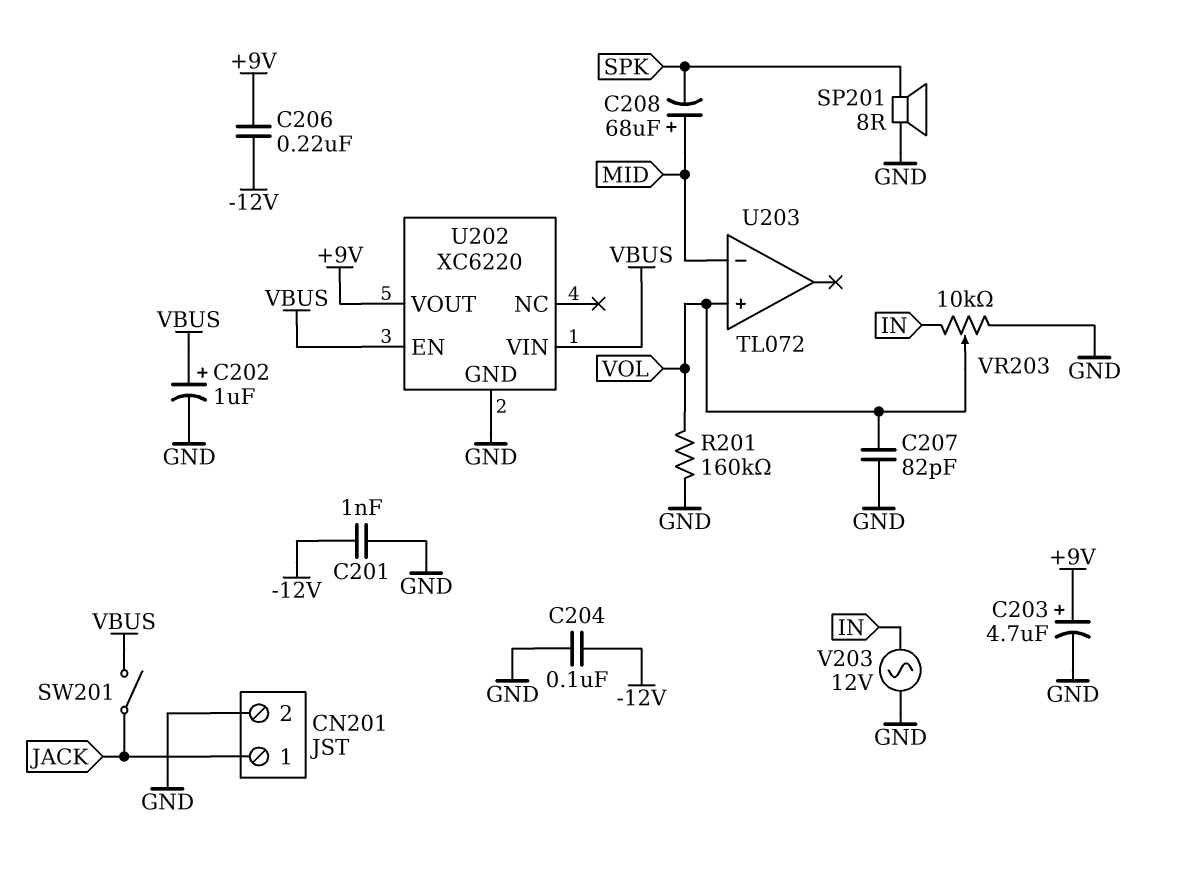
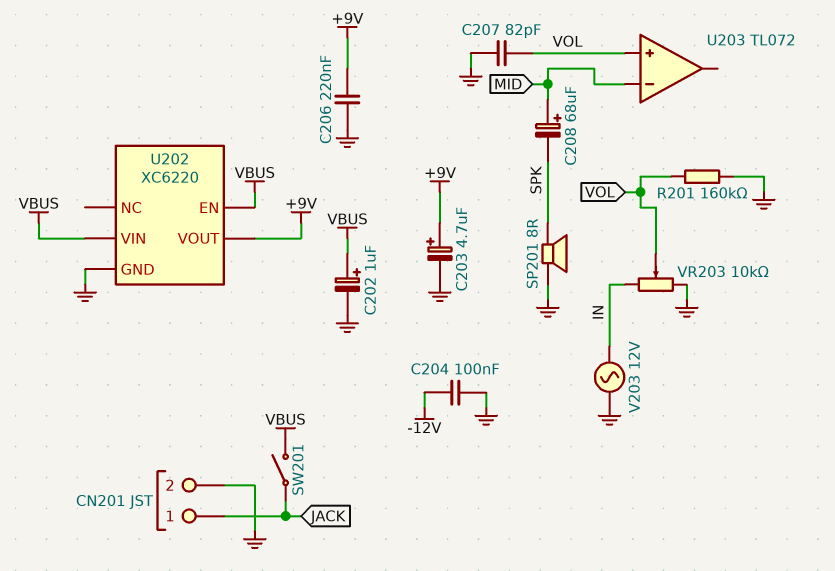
C201: 1nF (-12V, GND) -> none
C206: 220nF (+9V, -12V) -> 220nF (+9V, GND)

